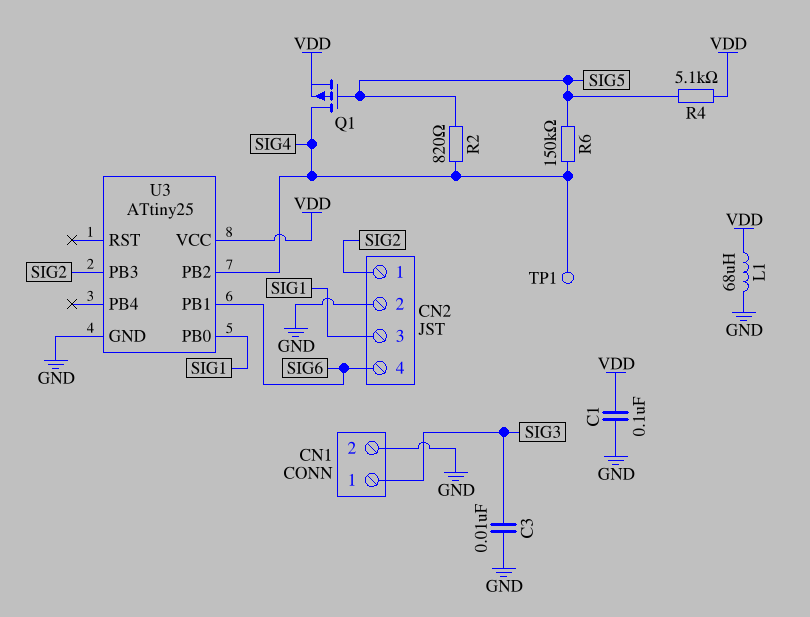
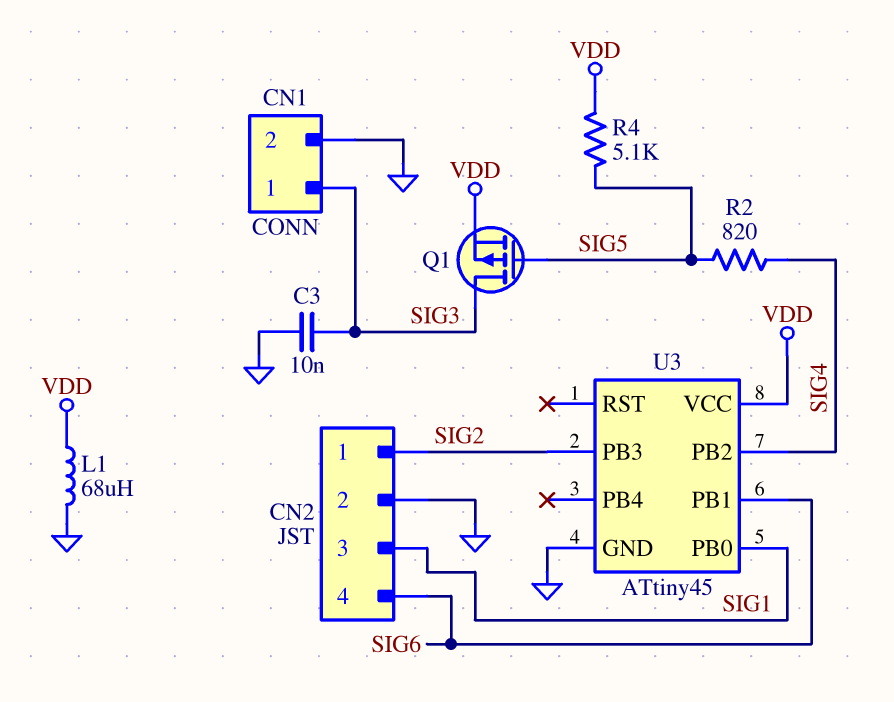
C1: 100nF (GND, VDD) -> none
Q1: PMOS (G SIG5, D SIG4, S VDD) -> PMOS (G SIG5, D SIG3, S VDD)
R6: 150k (SIG4, SIG5) -> none
TP1: test point (SIG4) -> none
U3: ATtiny25 -> ATtiny45

